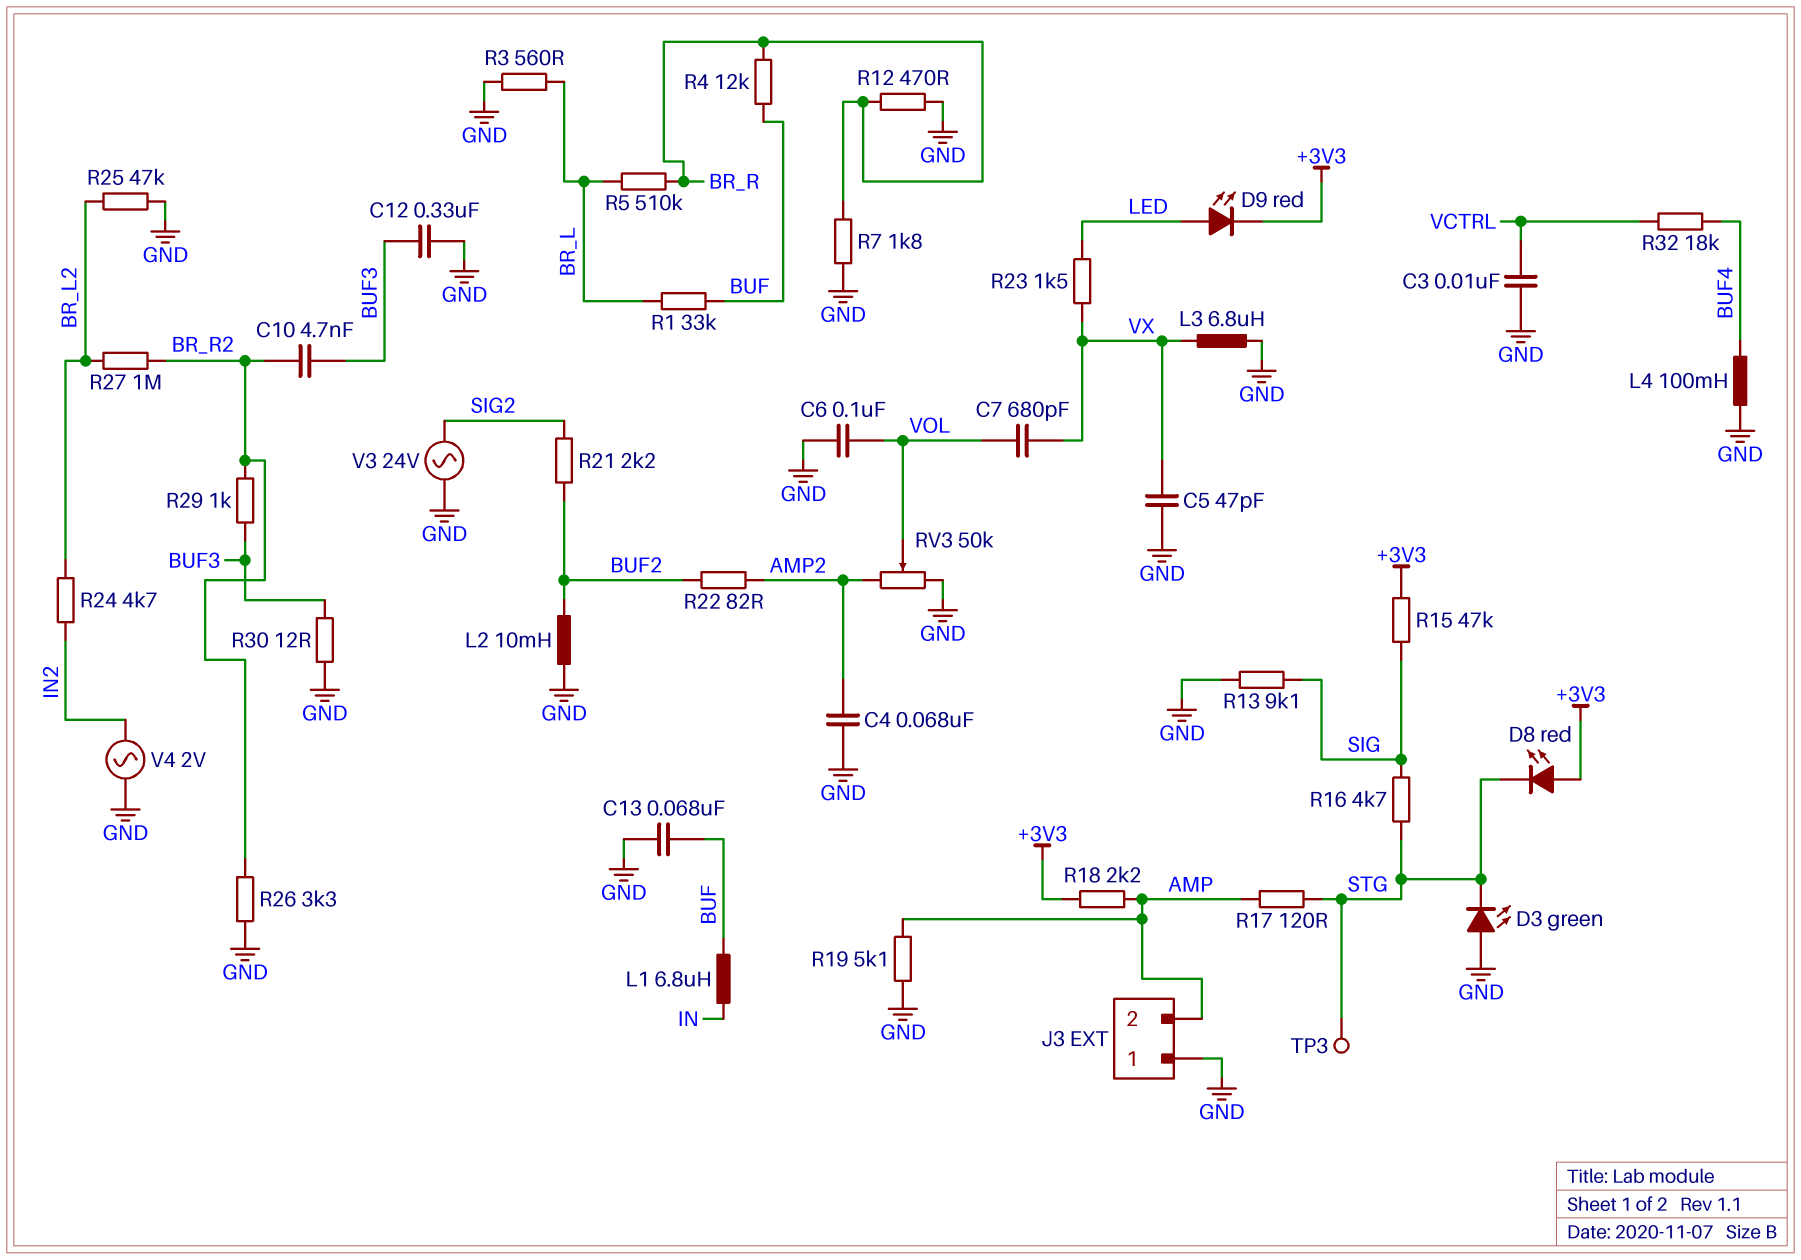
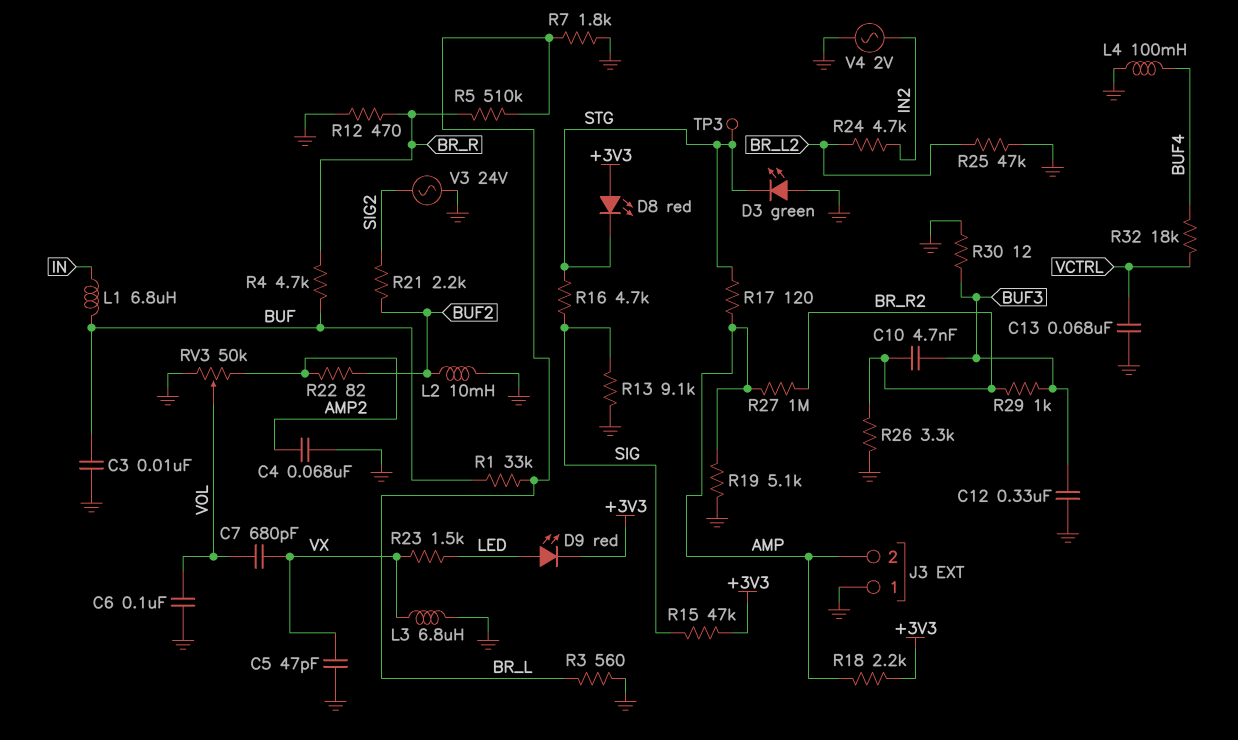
C3: 10nF (GND, VCTRL) -> 10nF (BUF, GND)
C13: 68nF (BUF, GND) -> 68nF (GND, VCTRL)
R4: 12k (BR_R, BUF) -> 4.7k (BR_R, BUF)
R7: 1.8k (BR_R, GND) -> 1.8k (BR_L, GND)
R27: 1M (BR_L2, BR_R2) -> 1M (AMP, BR_R2)

